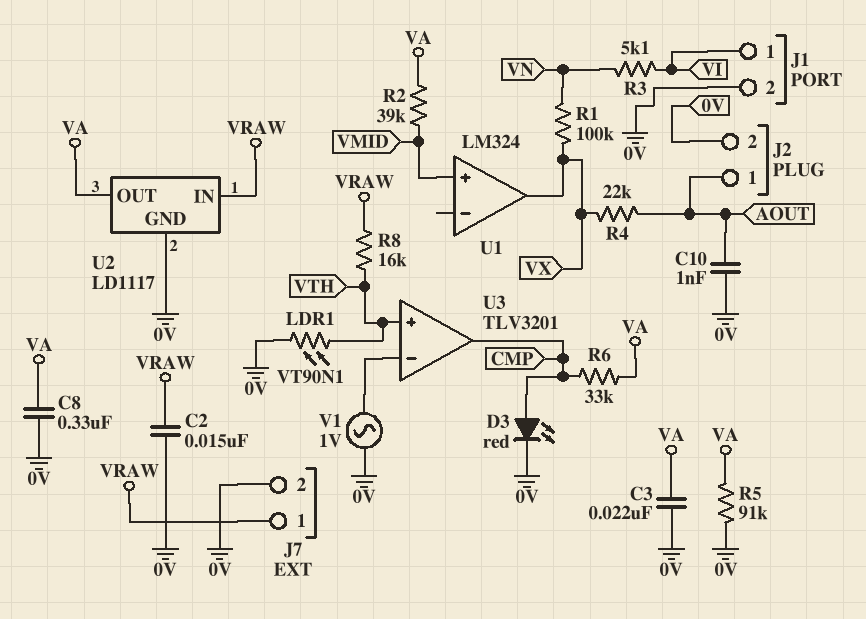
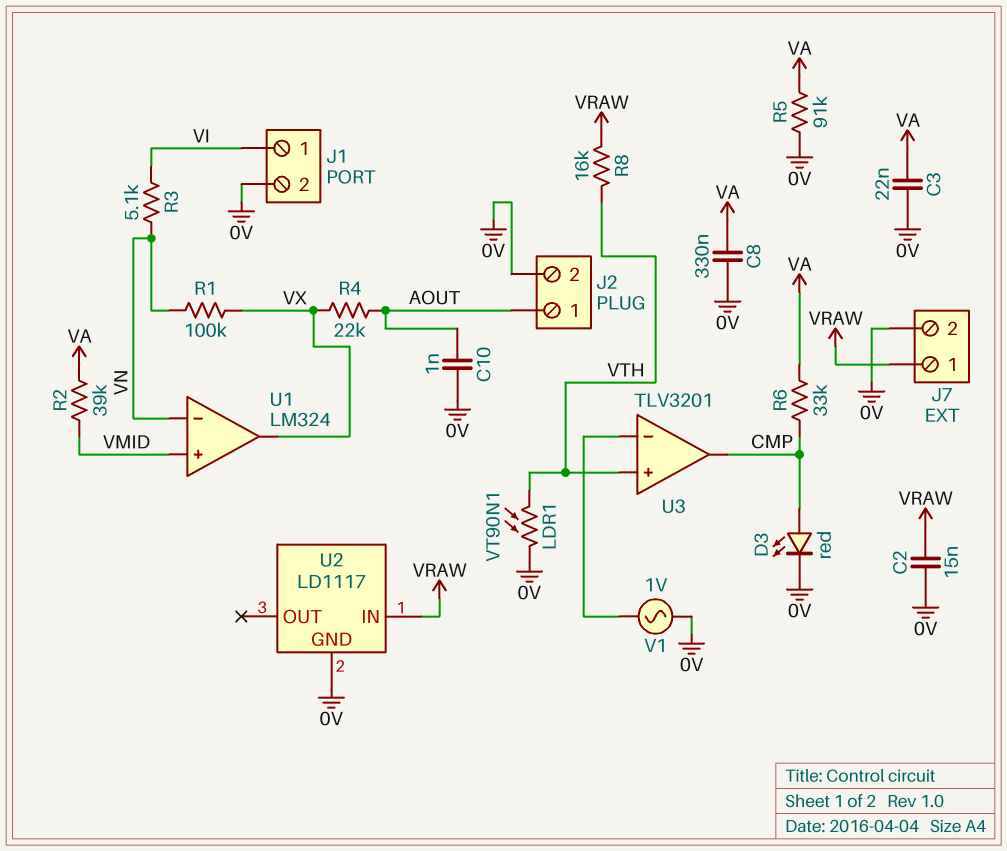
U1 pin in-: none -> VN
U2 pin OUT: VA -> none

